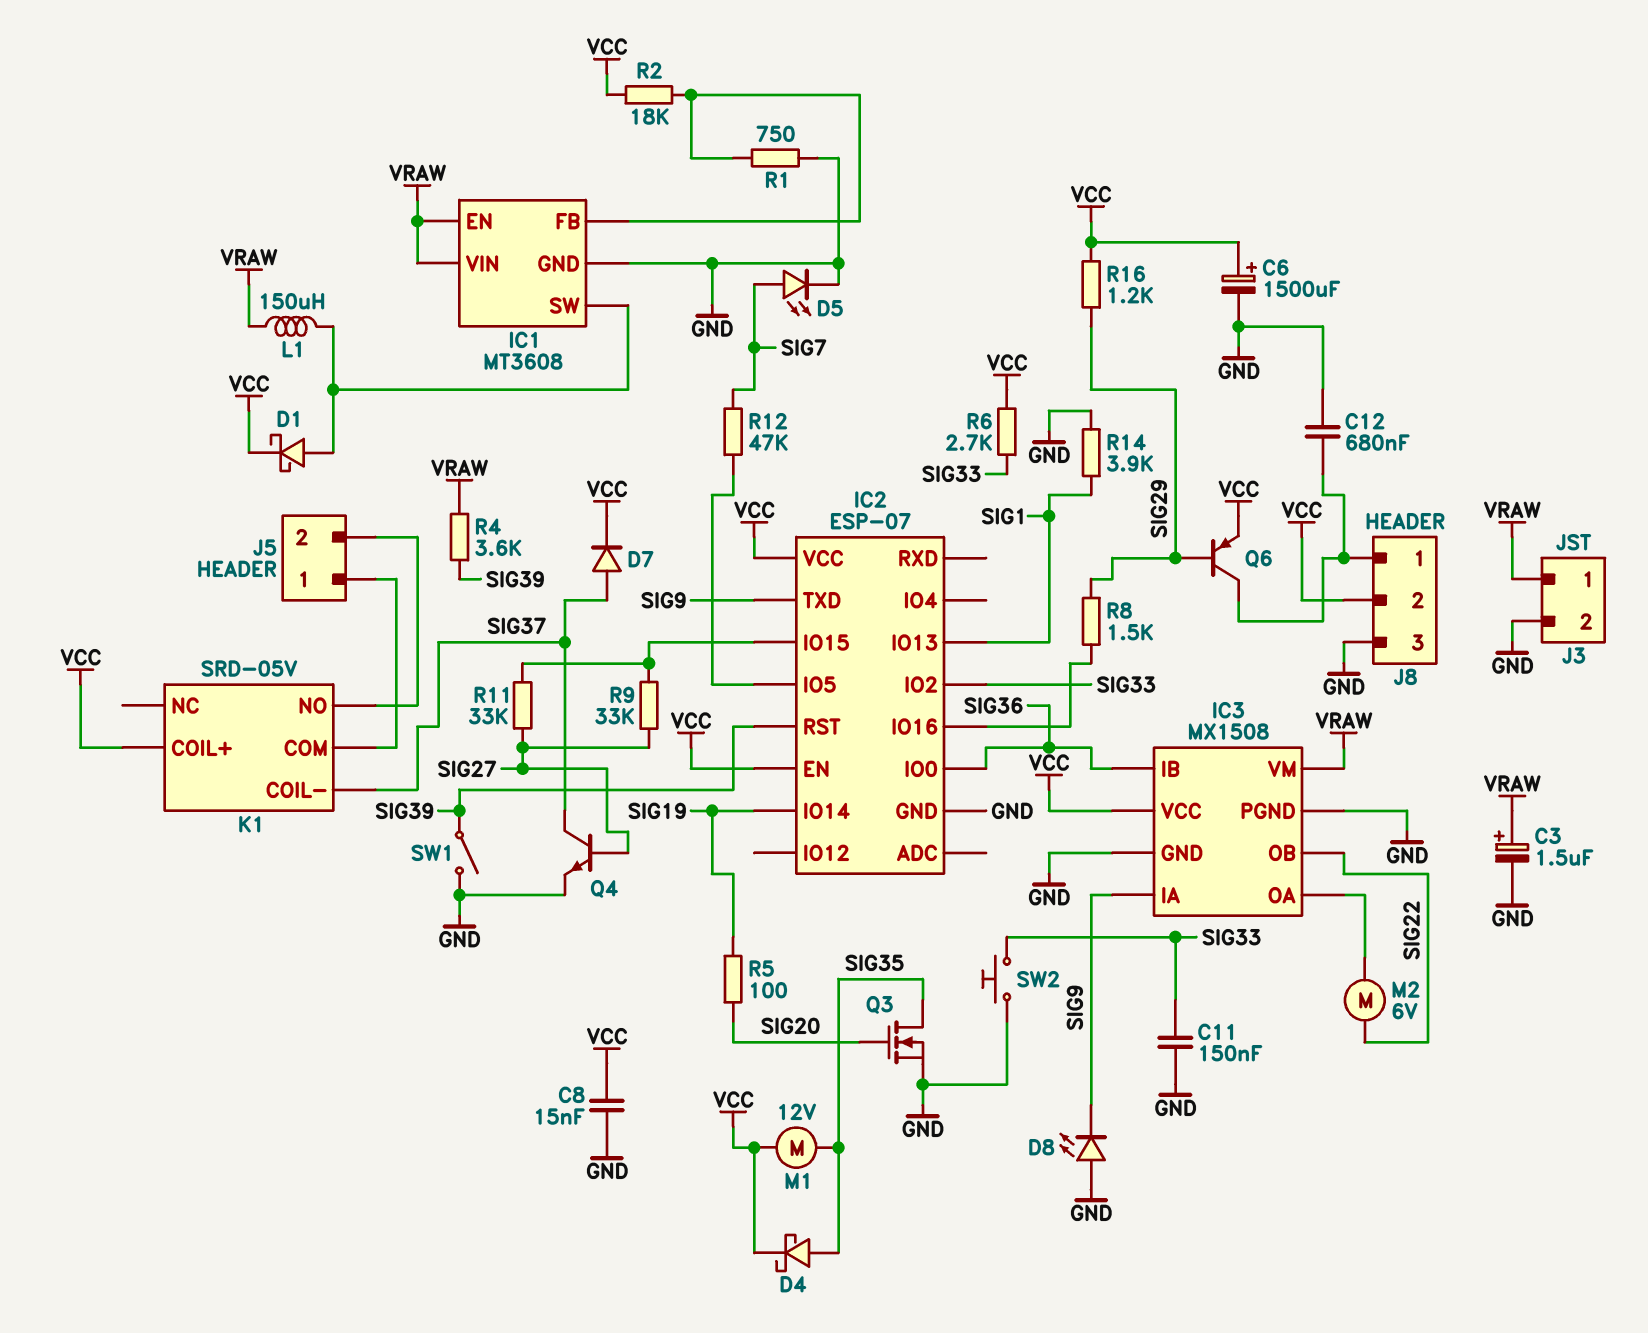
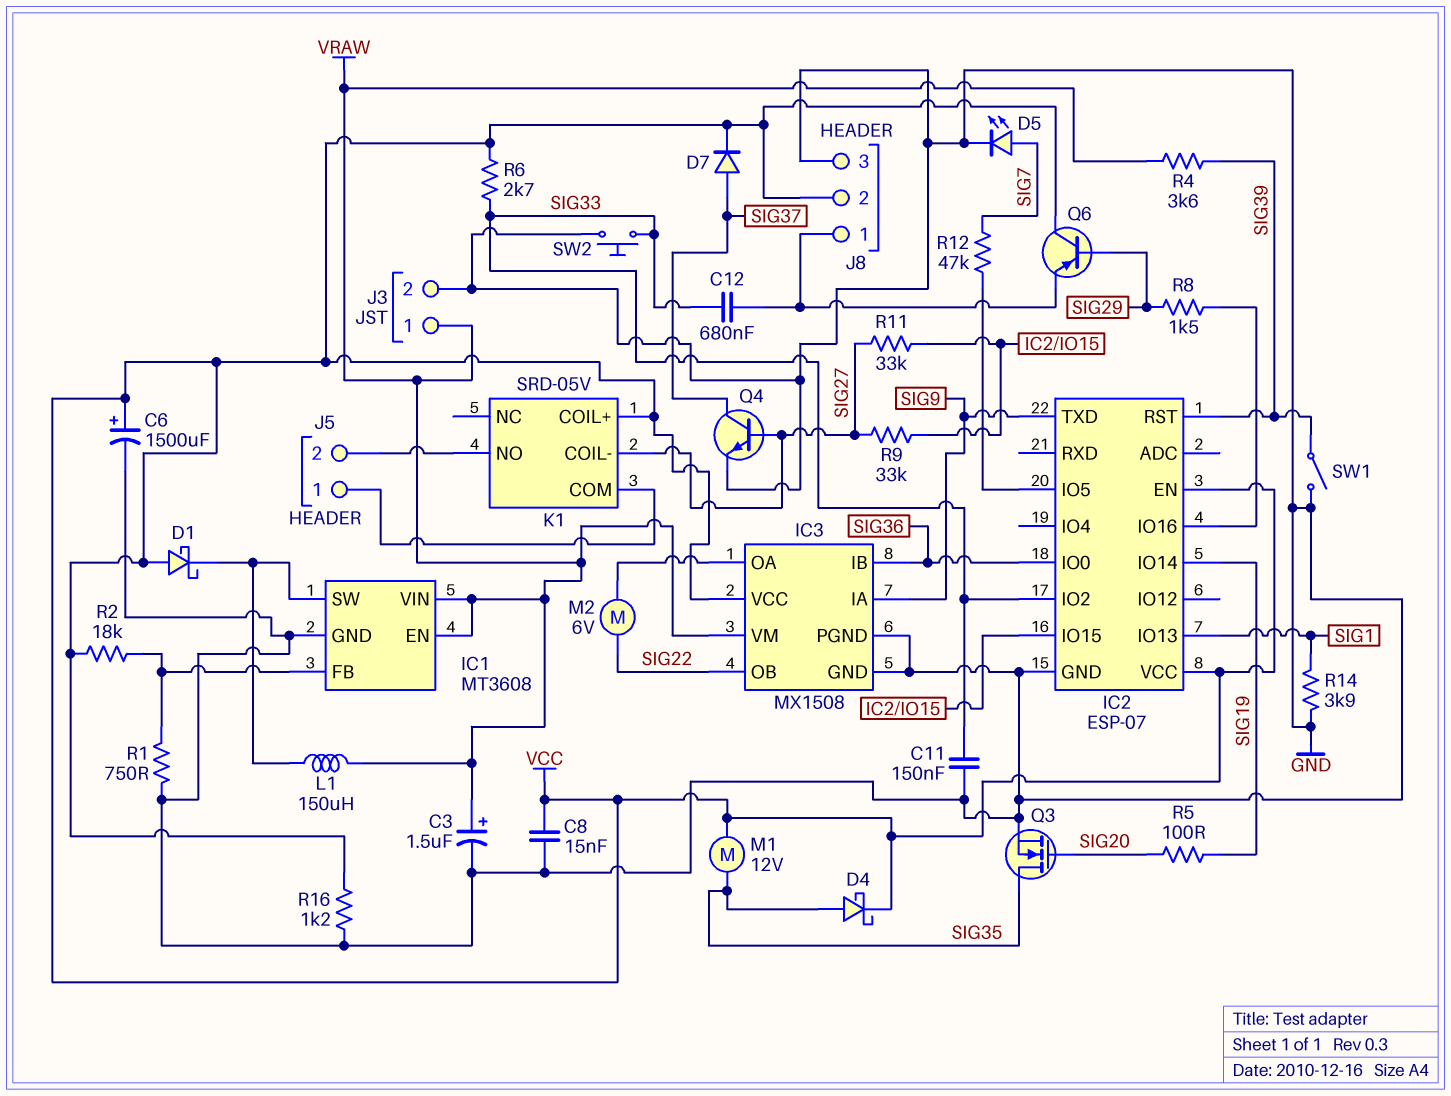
C12: 680nF (GND, J8/1) -> 680nF (J8/1, SIG33)
D1: schottky (A IC1/SW, K VCC) -> schottky (A VCC, K IC1/SW)
D8: LED (A GND, K SIG9) -> none
K1 pin COIL-: SIG37 -> SIG27
Q6: PNP (B SIG29, C J8/1, E VCC) -> PNP (B SIG29, C VCC, E J8/1)
R16: 1.2k (SIG29, VCC) -> 1.2k (GND, VCC)

